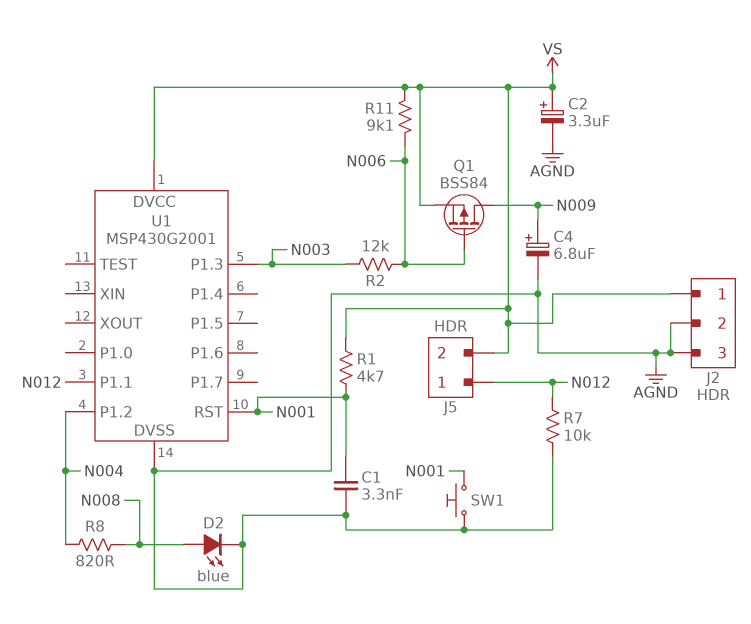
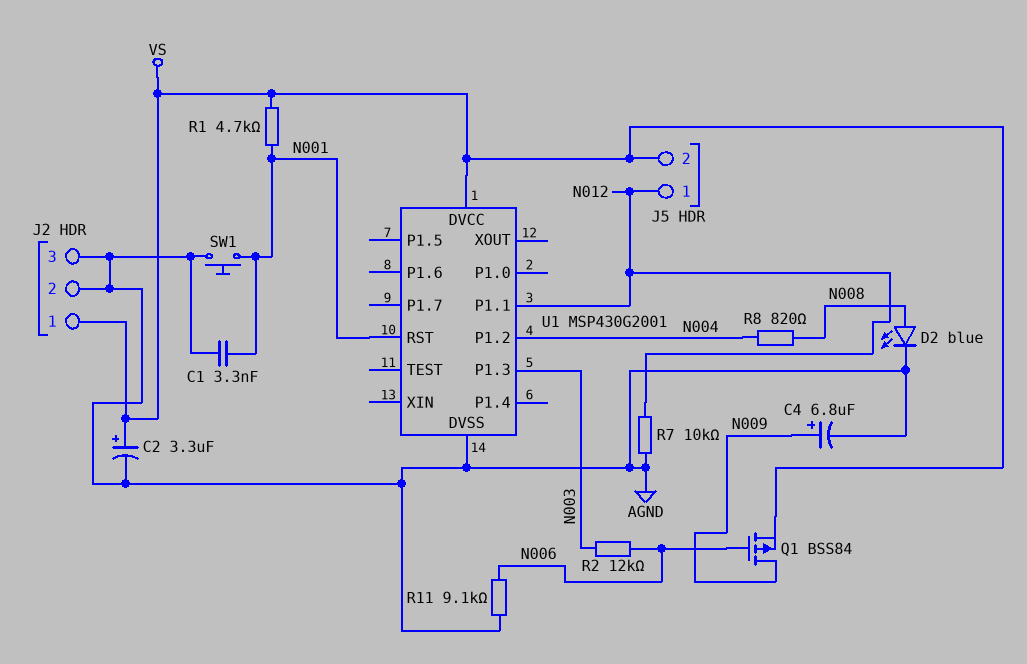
R11: 9.1k (N006, VS) -> 9.1k (AGND, N006)

